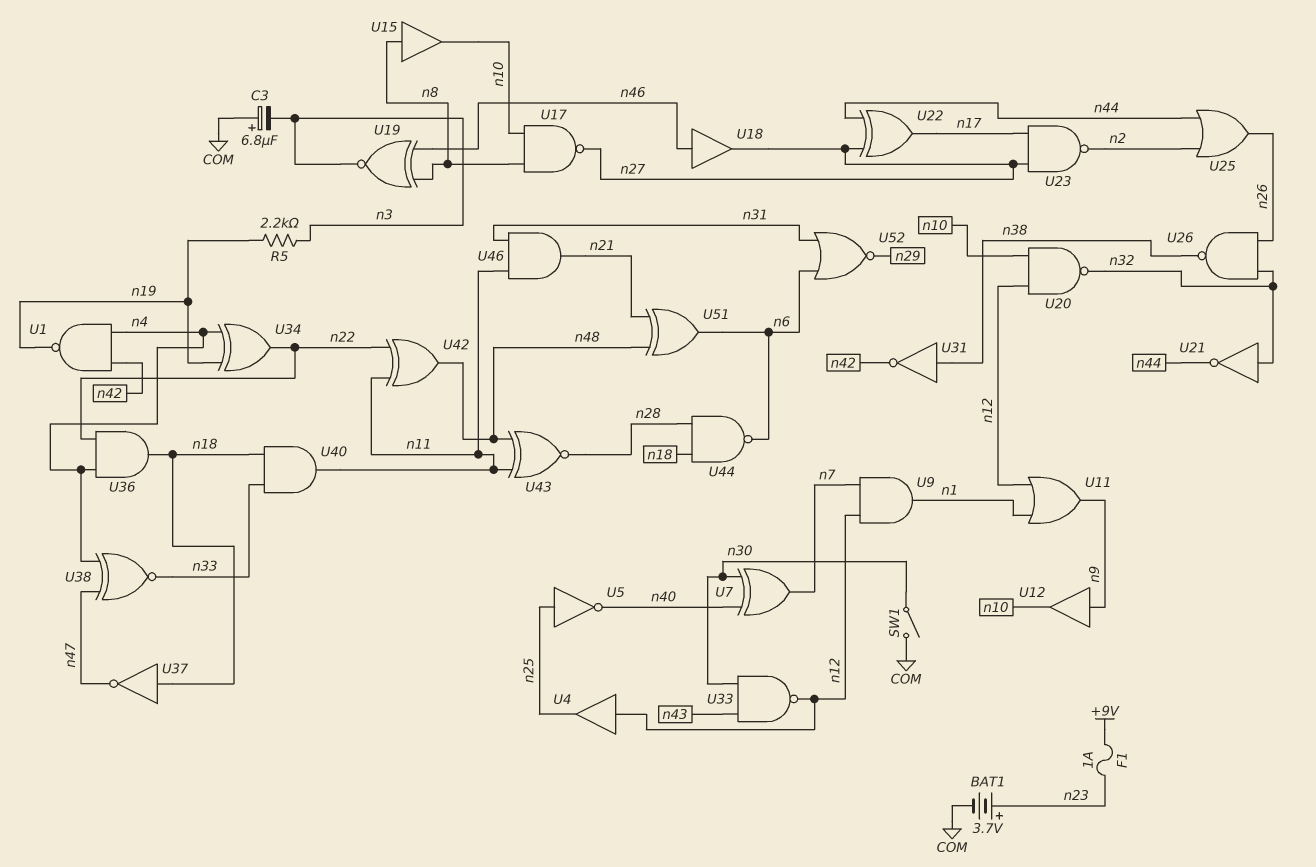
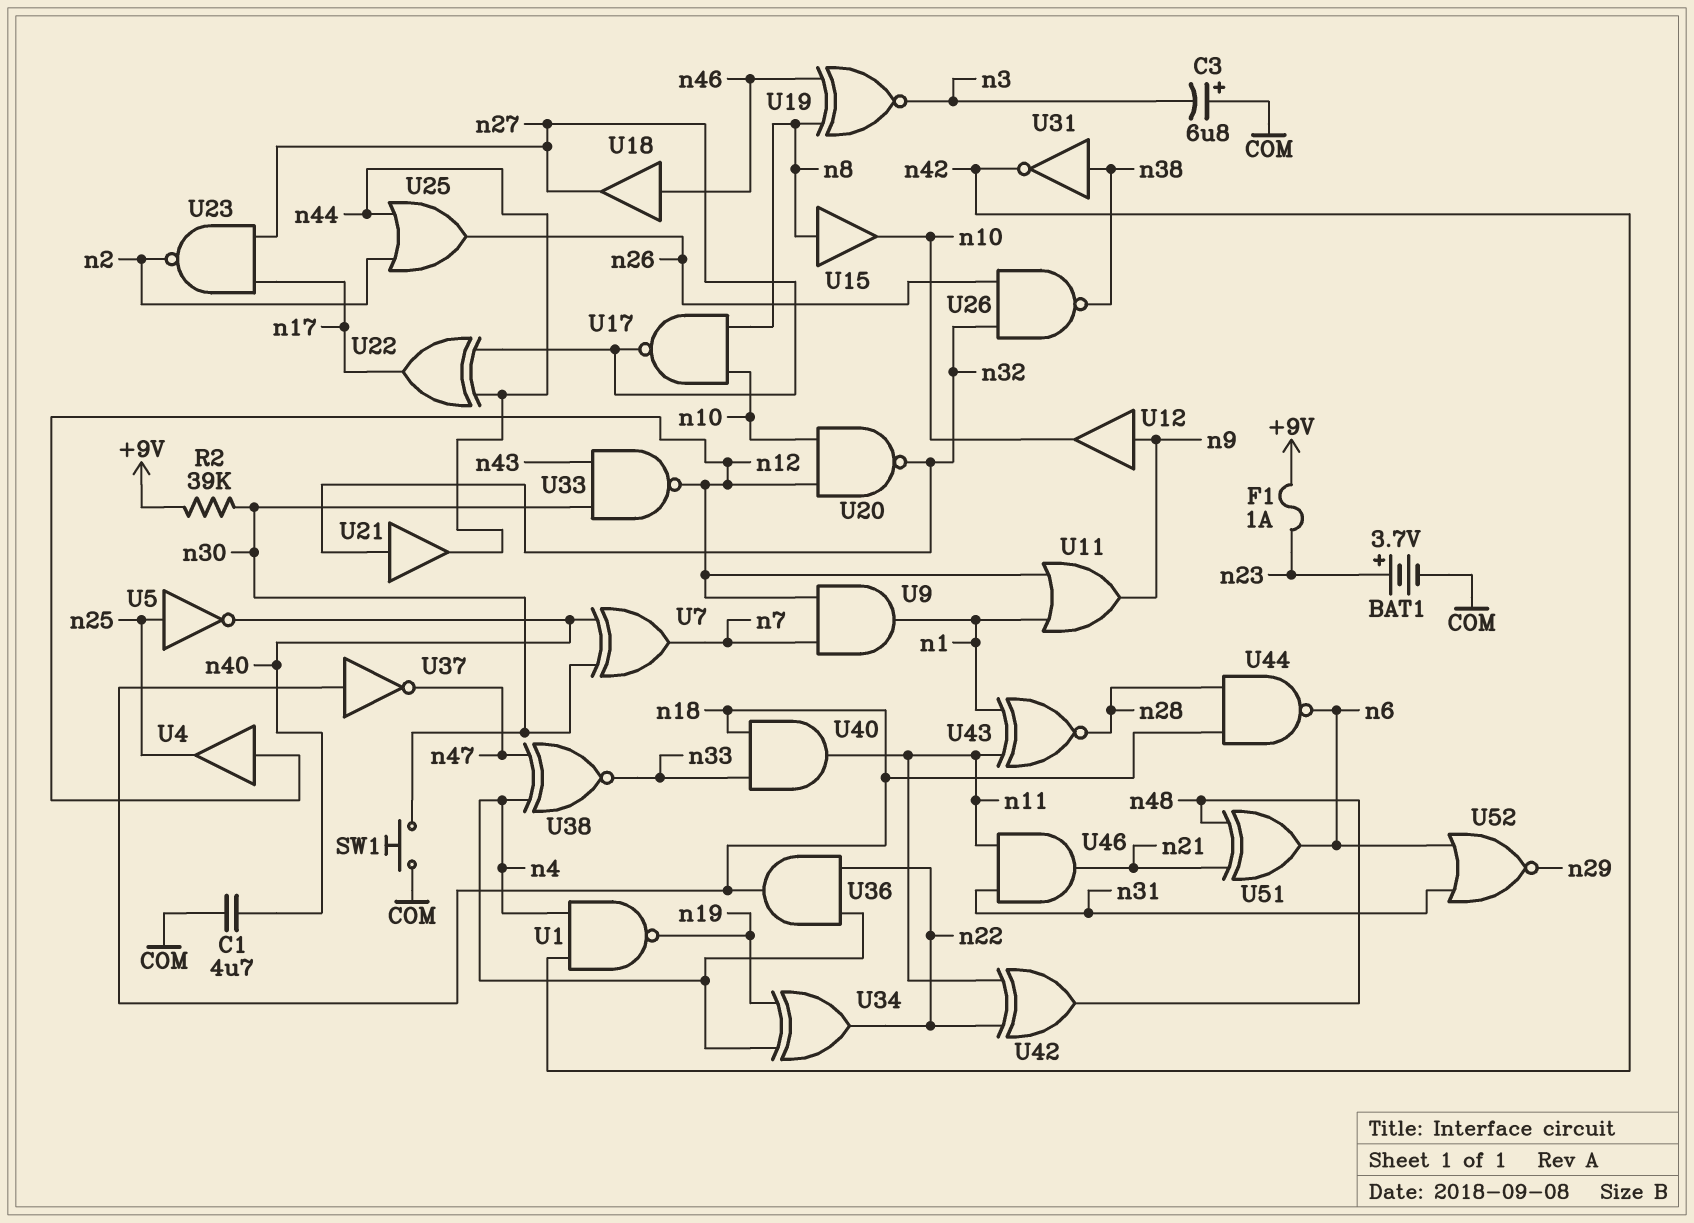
C1: none -> 4.7uF (COM, n40)
R2: none -> 39k (+9V, n30)
R5: 2.2k (n3, n19) -> none
SW1: switch (COM, n30) -> button (COM, n30)
U21: NOT (in n32, out n44) -> buffer (in n32, out n44)
U43: XNOR (in n11, in n48, out n28) -> XNOR (in n1, in n11, out n28)

